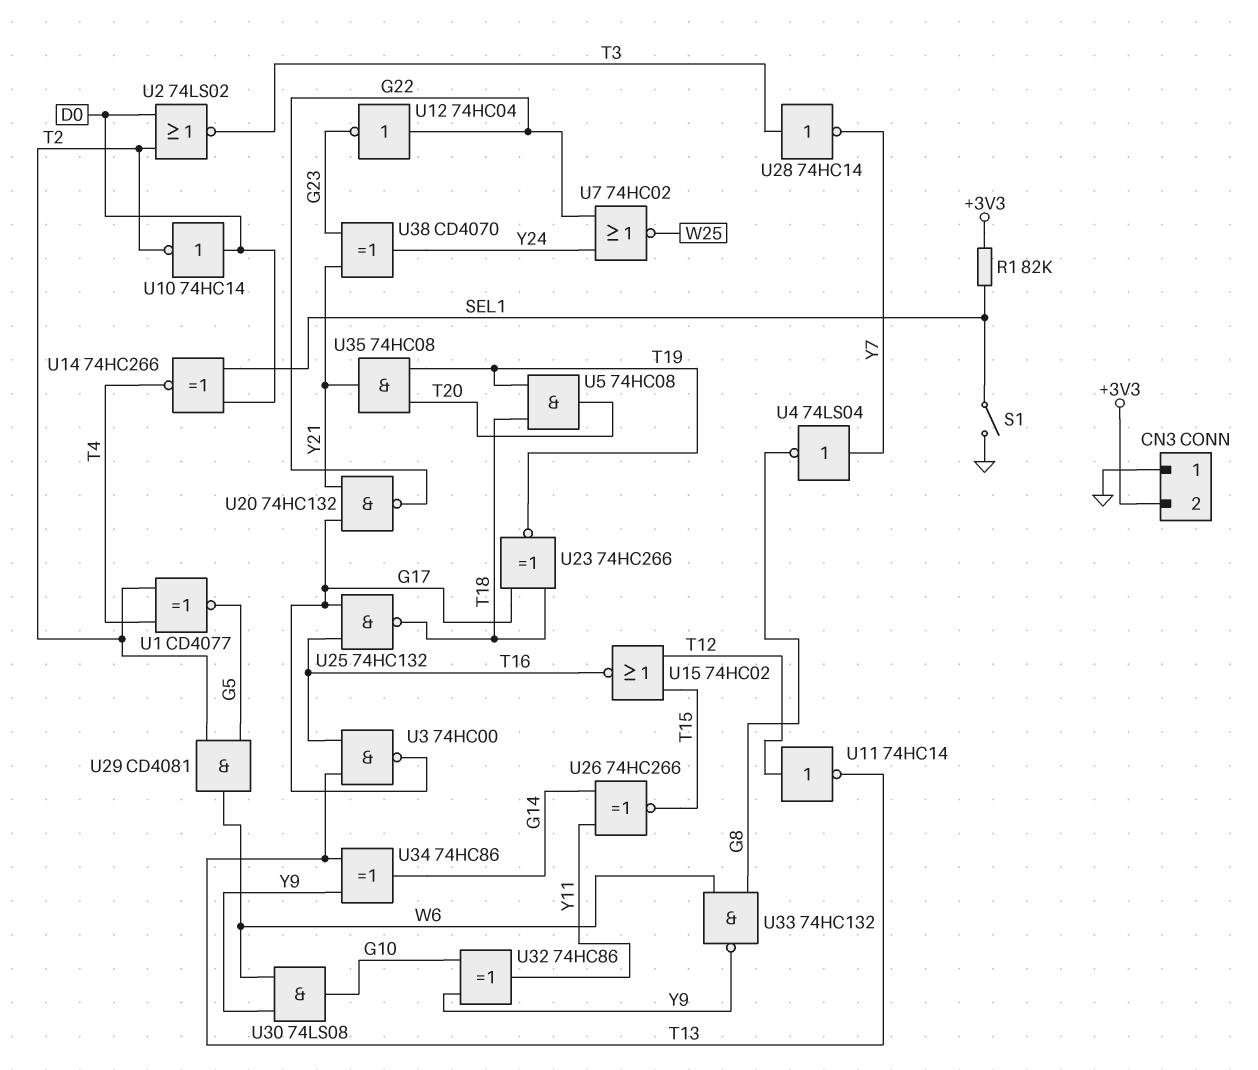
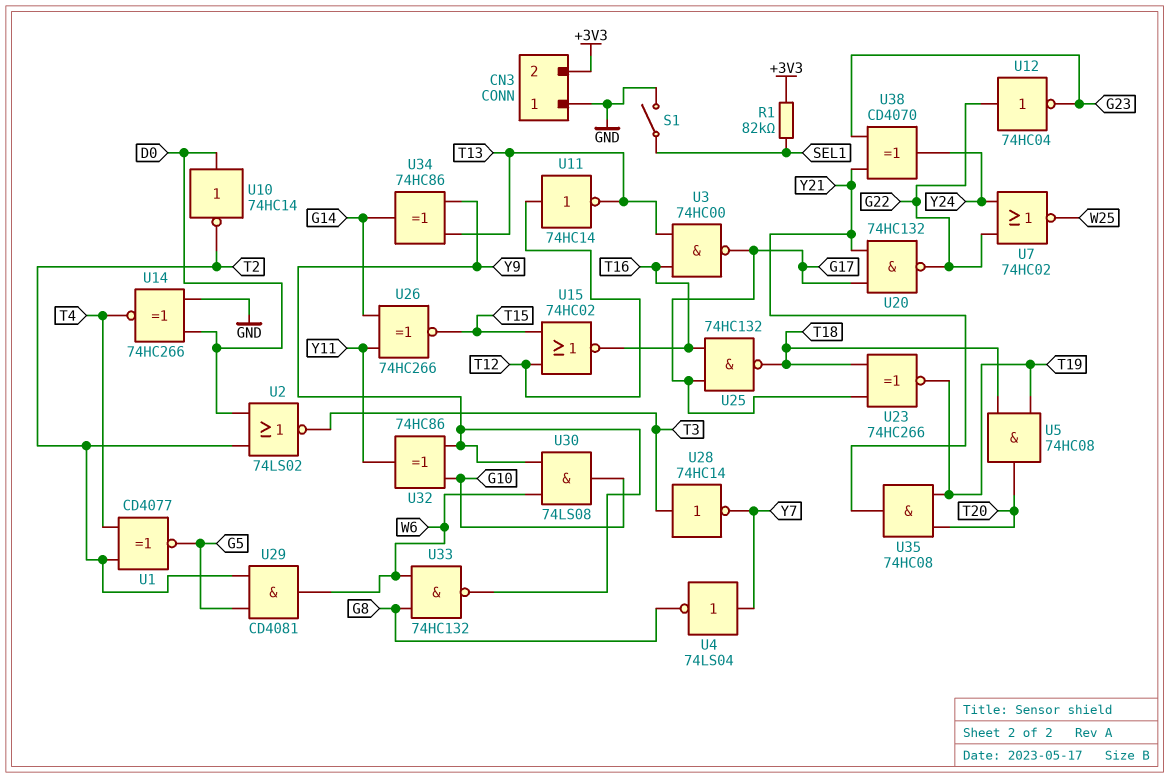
U14: XNOR 74HC266 (in D0, in SEL1, out T4) -> XNOR 74HC266 (in D0, in GND, out T4)

